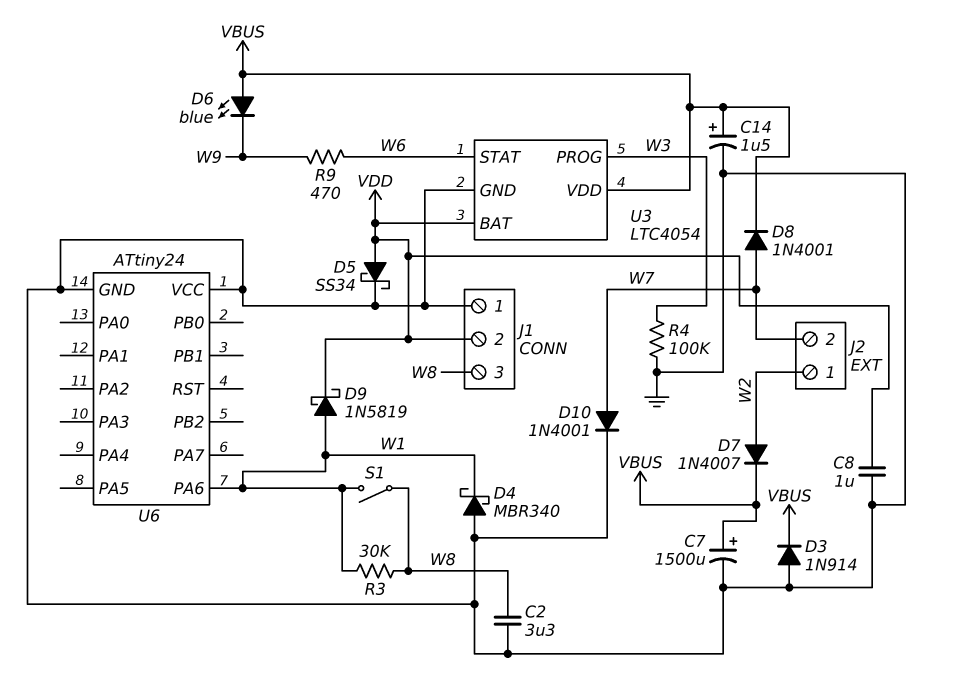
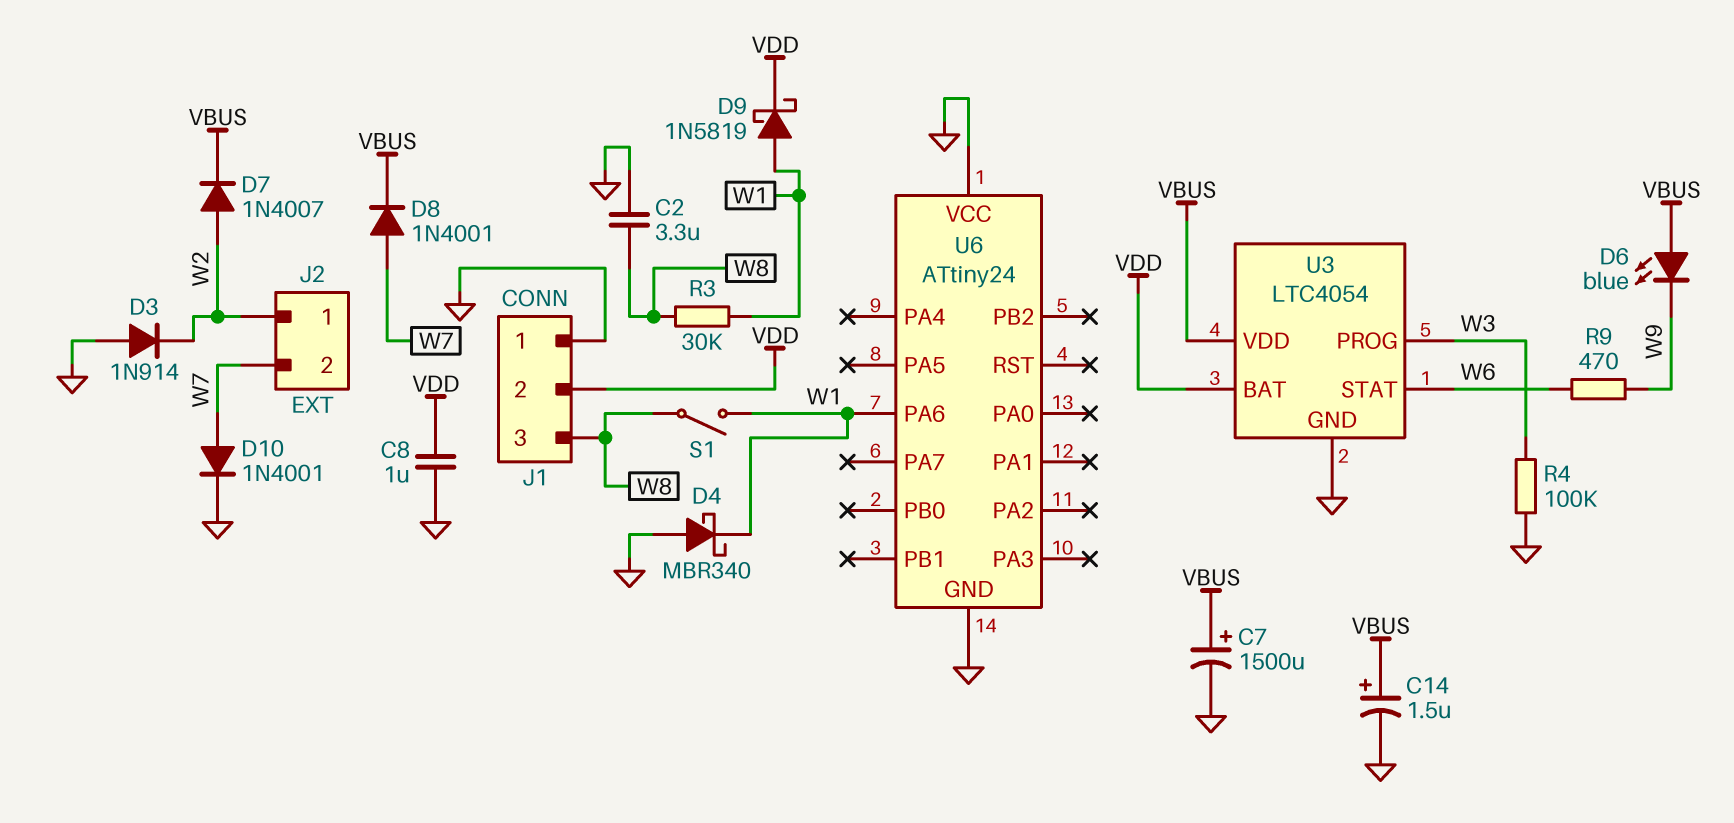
D3: diode 1N914 (A GND, K VBUS) -> diode 1N914 (A GND, K W2)
D5: schottky SS34 (A VDD, K GND) -> none

